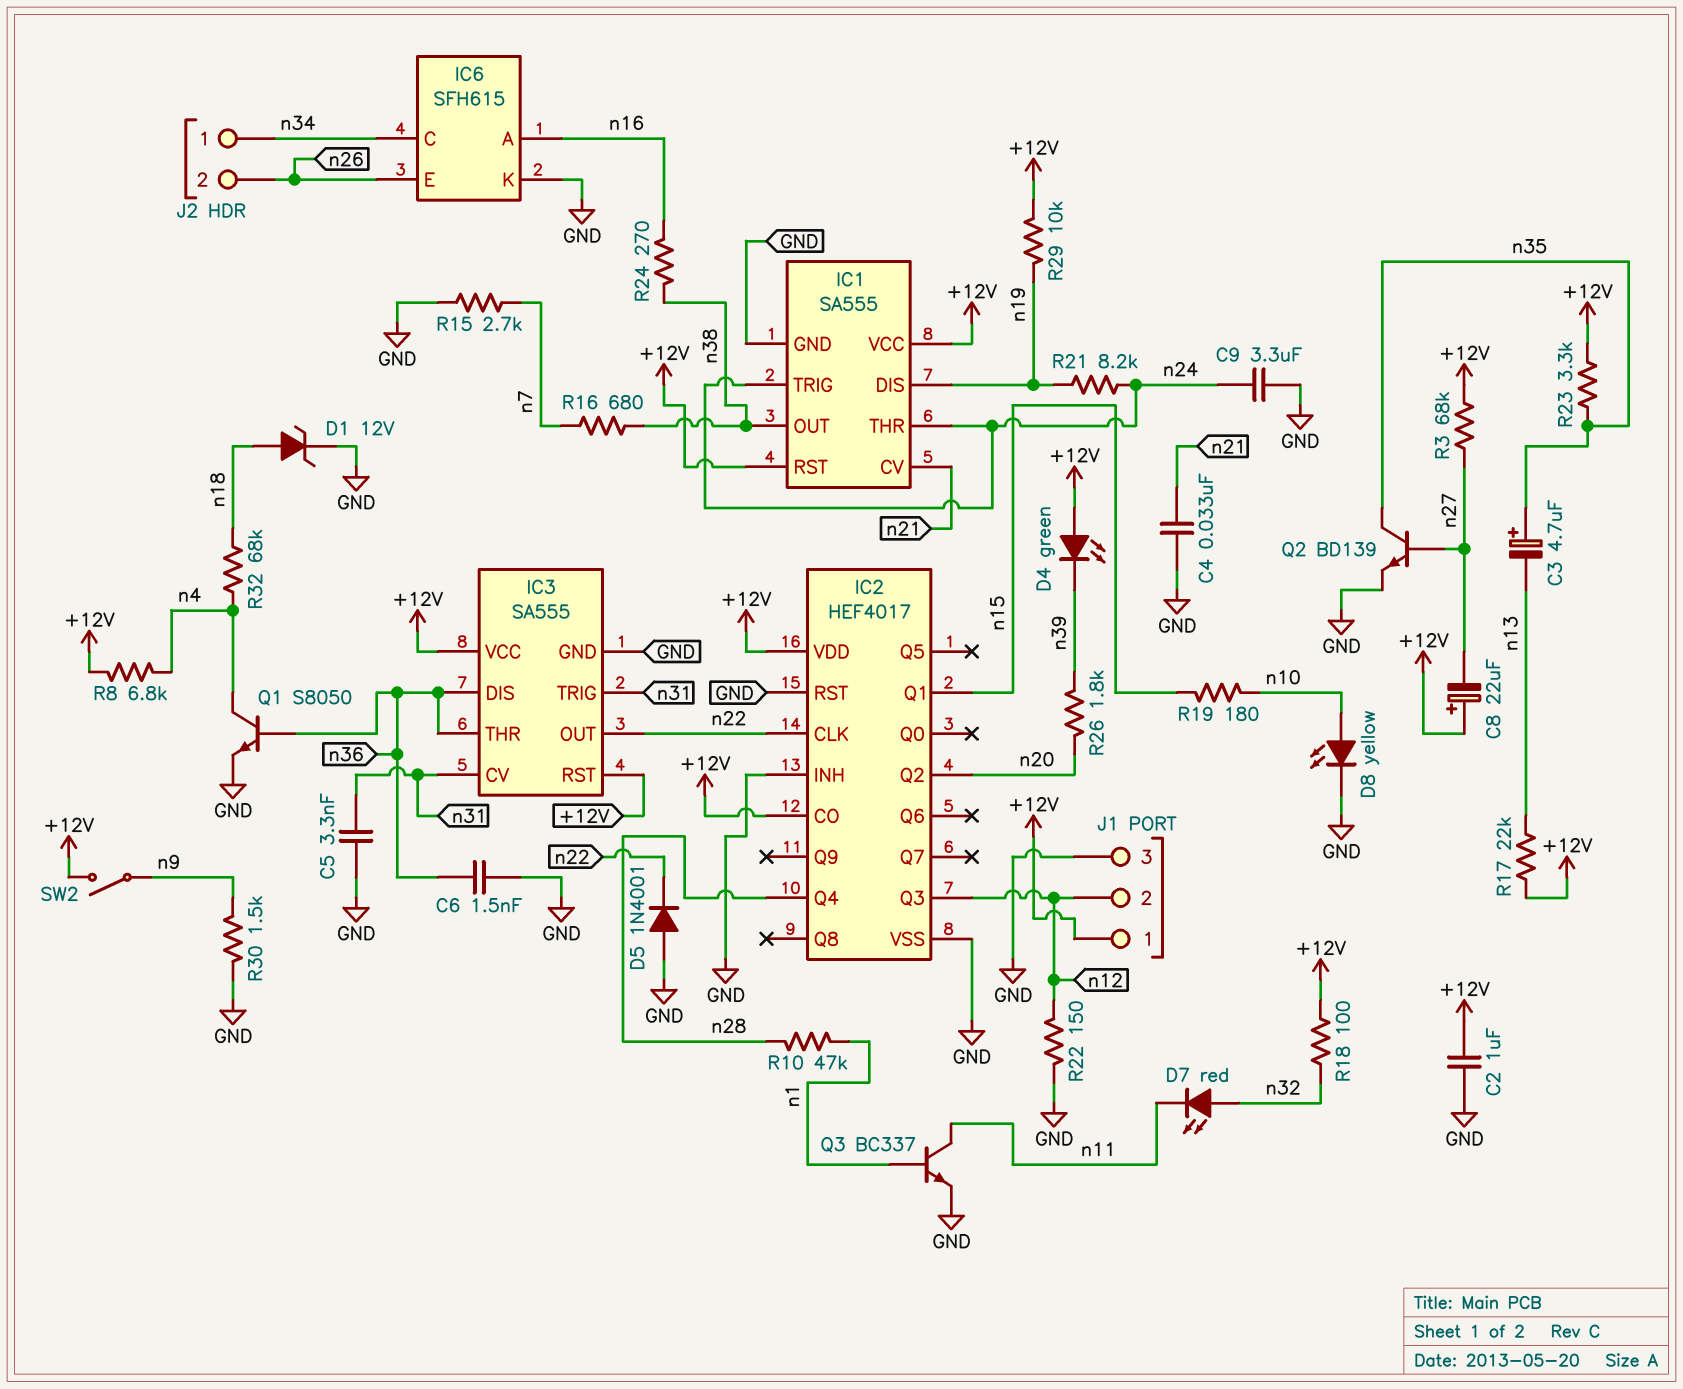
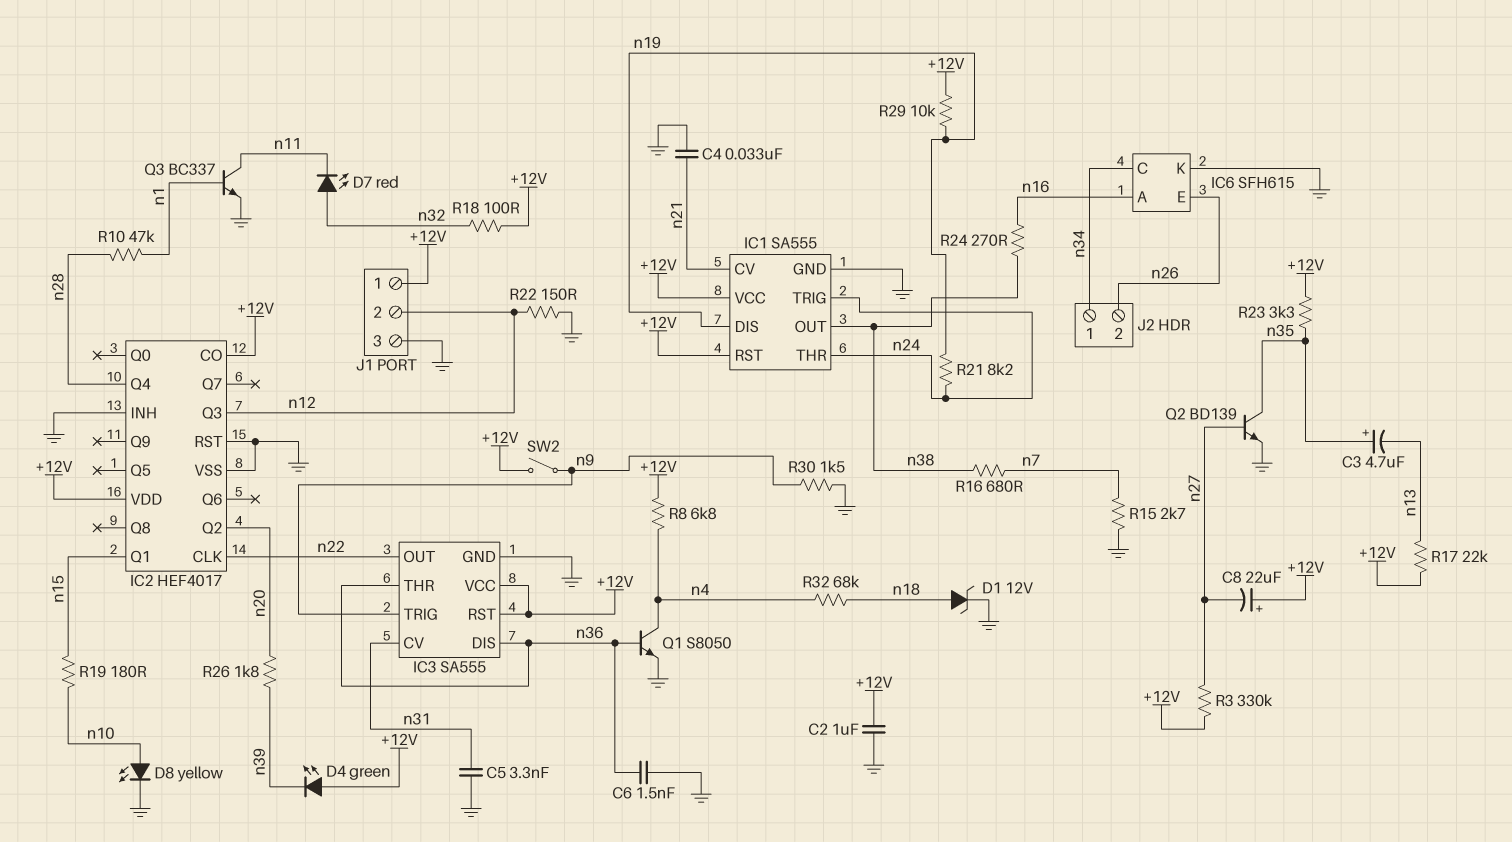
C9: 3.3uF (GND, n24) -> none
D5: diode 1N4001 (A GND, K n22) -> none
IC3 pin TRIG: n31 -> n9
R3: 68k (+12V, n27) -> 330k (+12V, n27)

